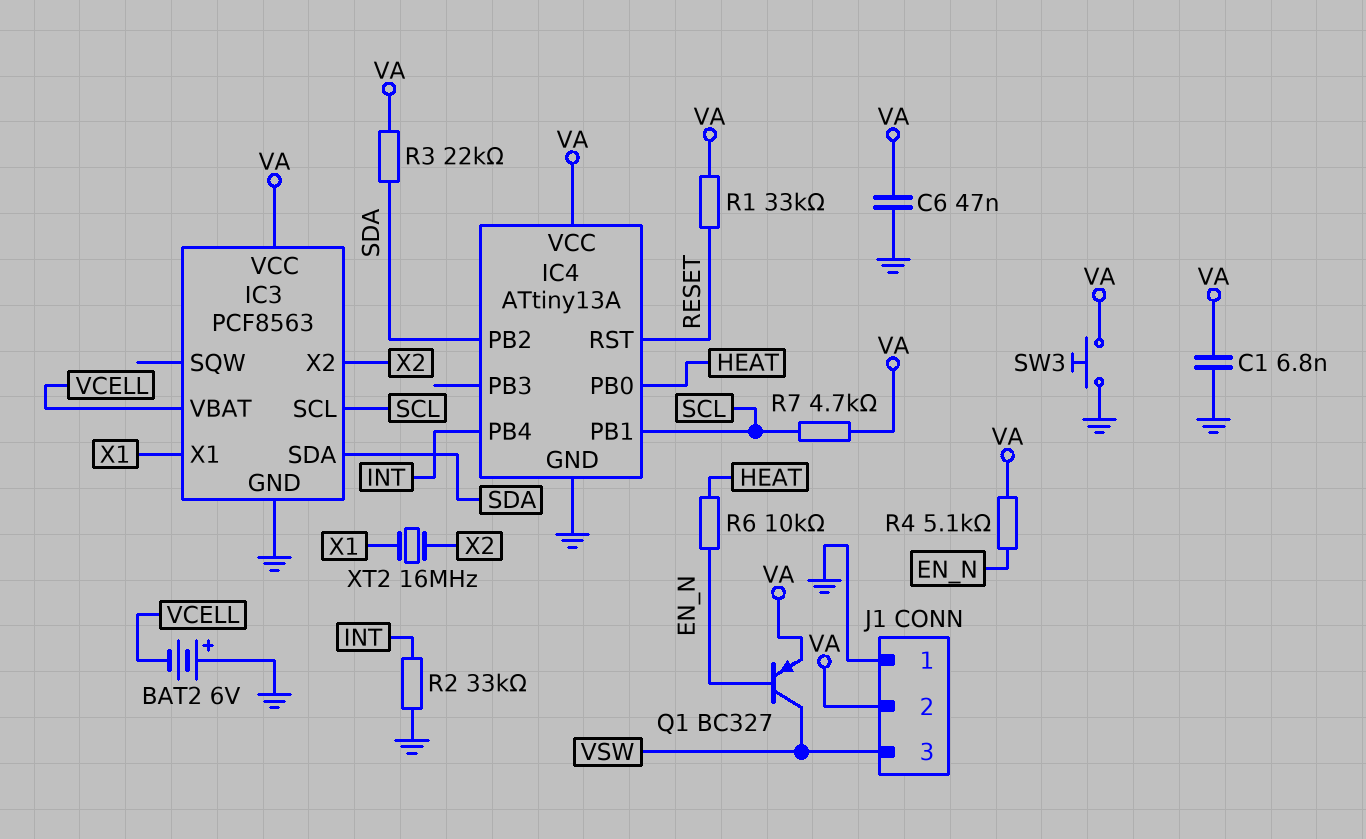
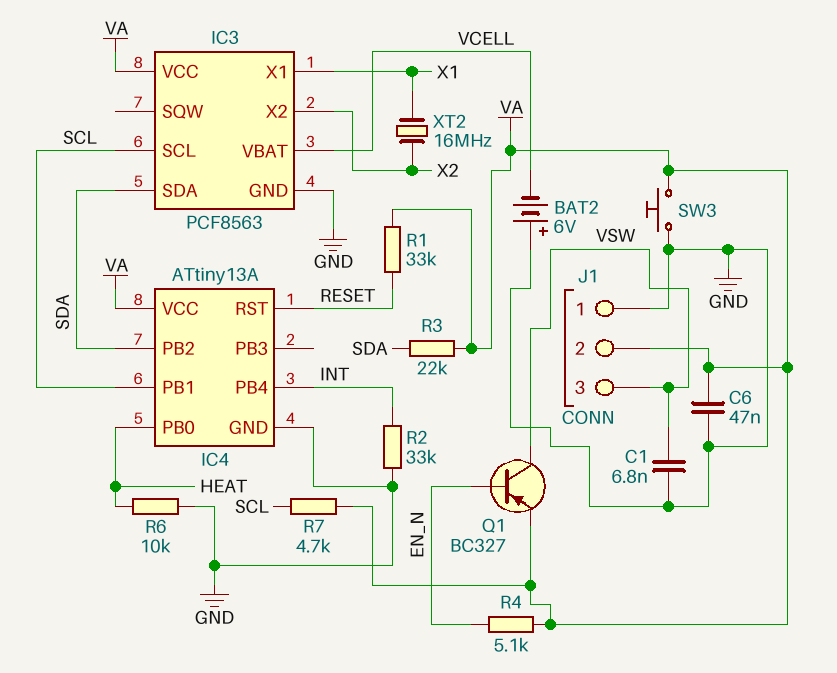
C1: 6.8nF (GND, VA) -> 6.8nF (GND, VSW)
R6: 10k (EN_N, HEAT) -> 10k (GND, HEAT)

